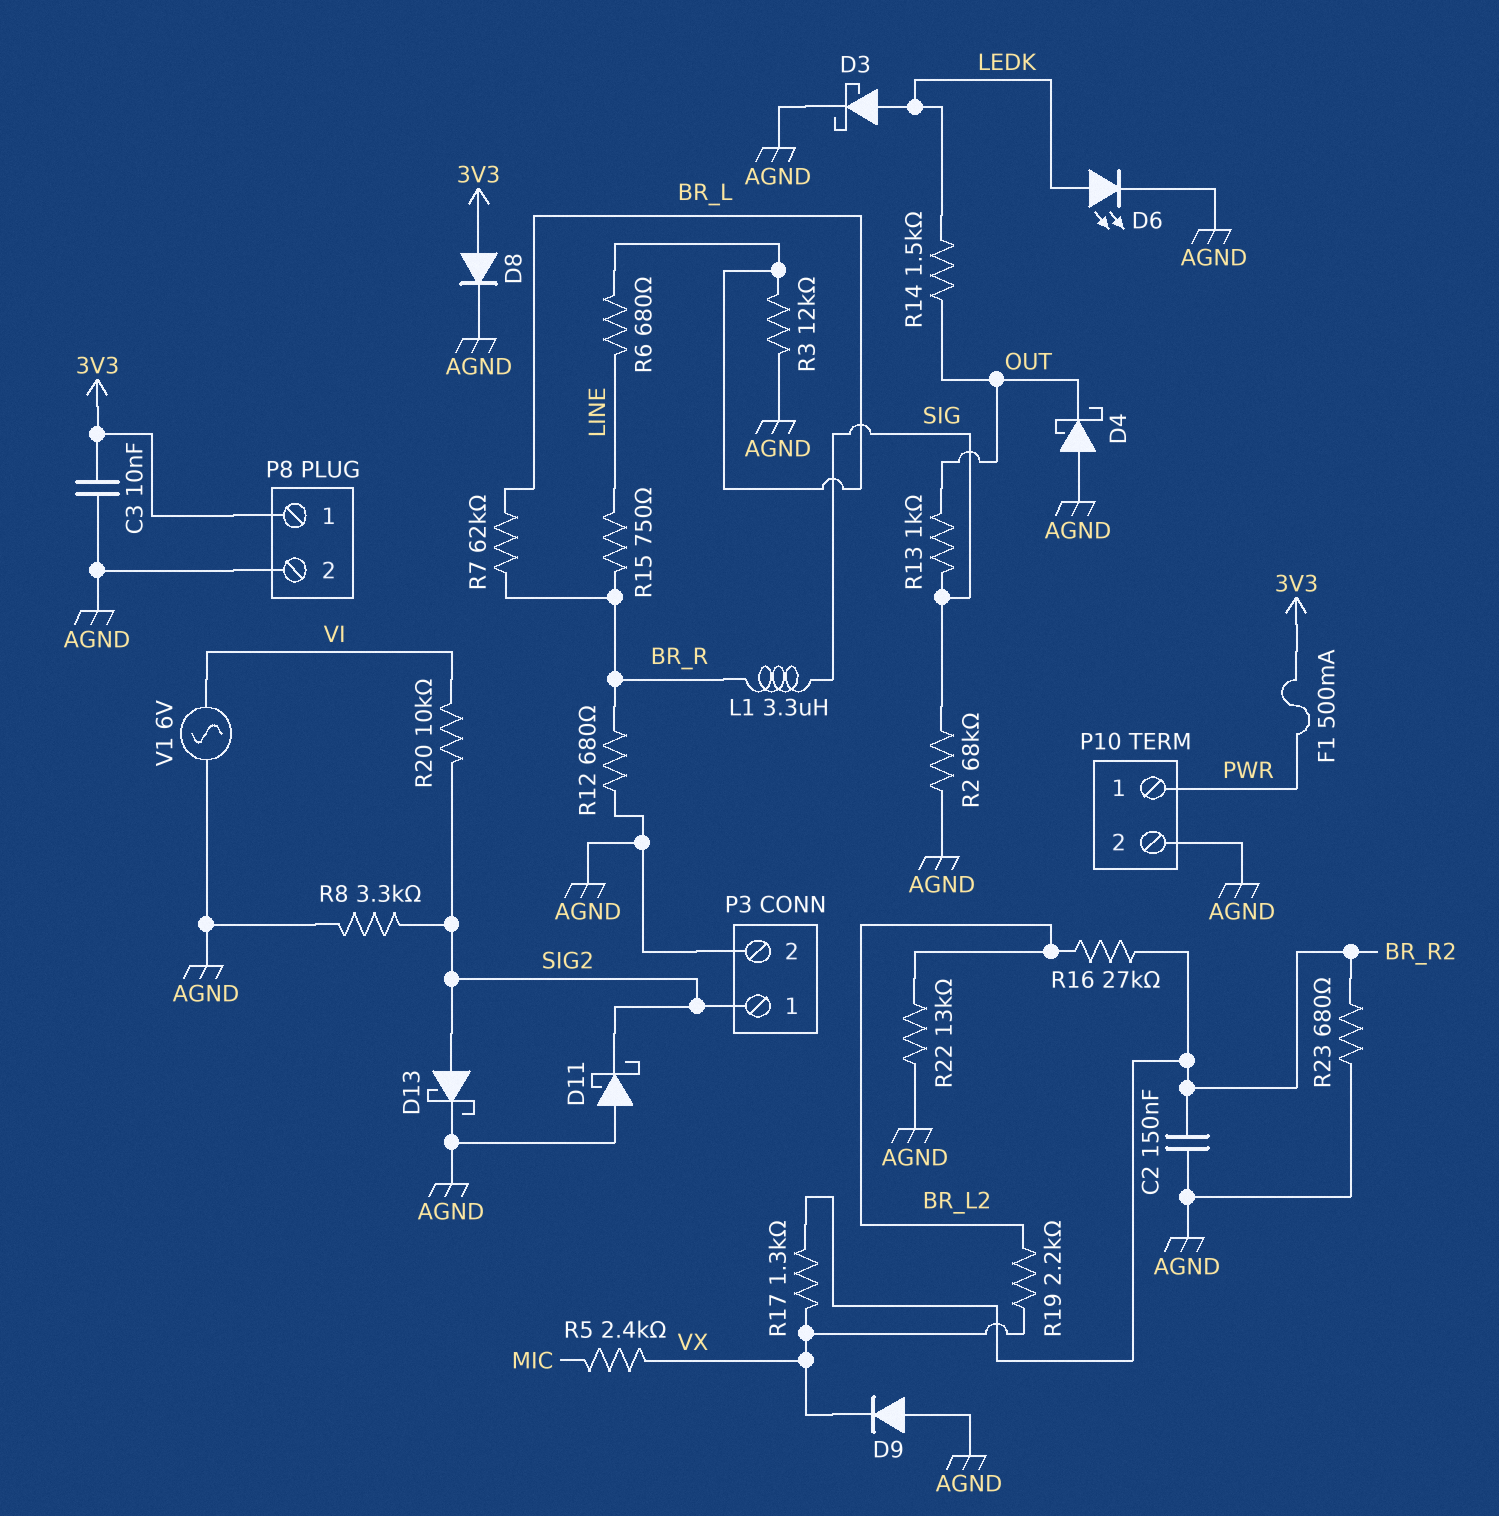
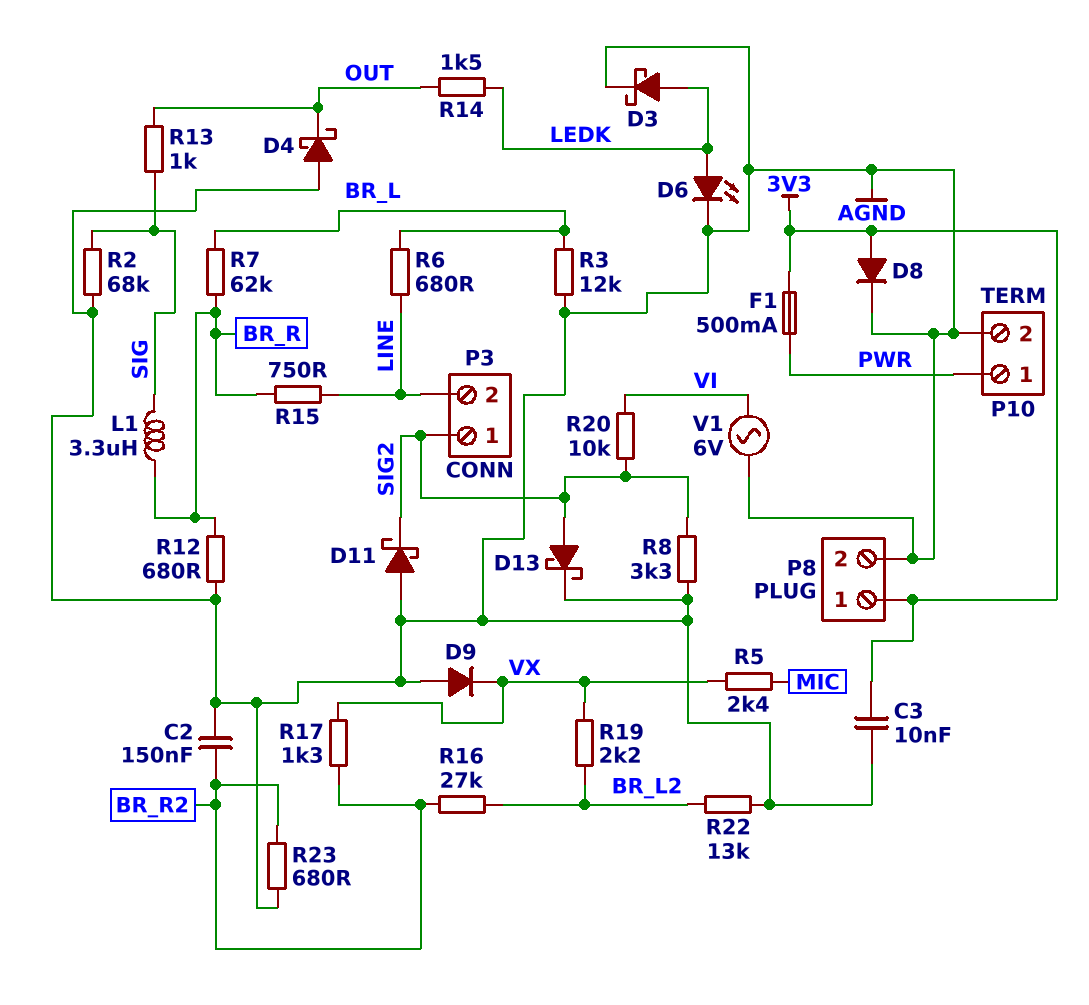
P3 pin 2: AGND -> LINE

